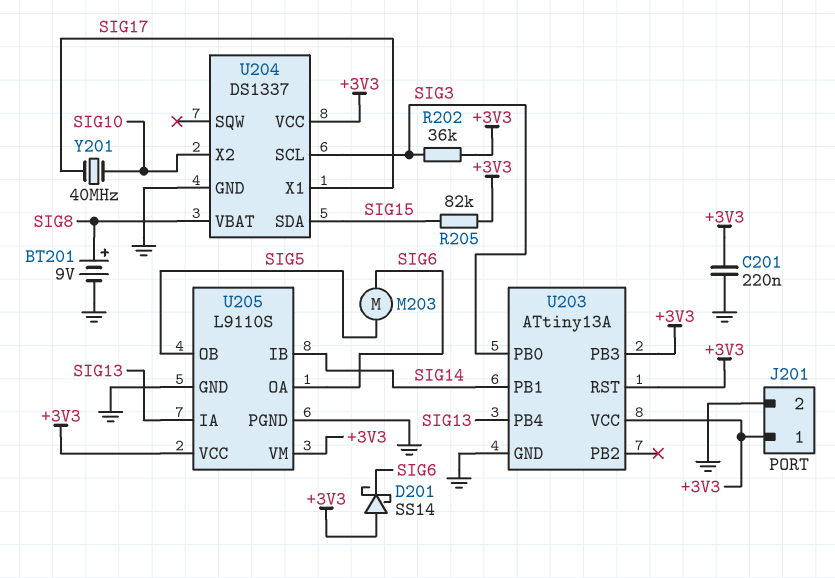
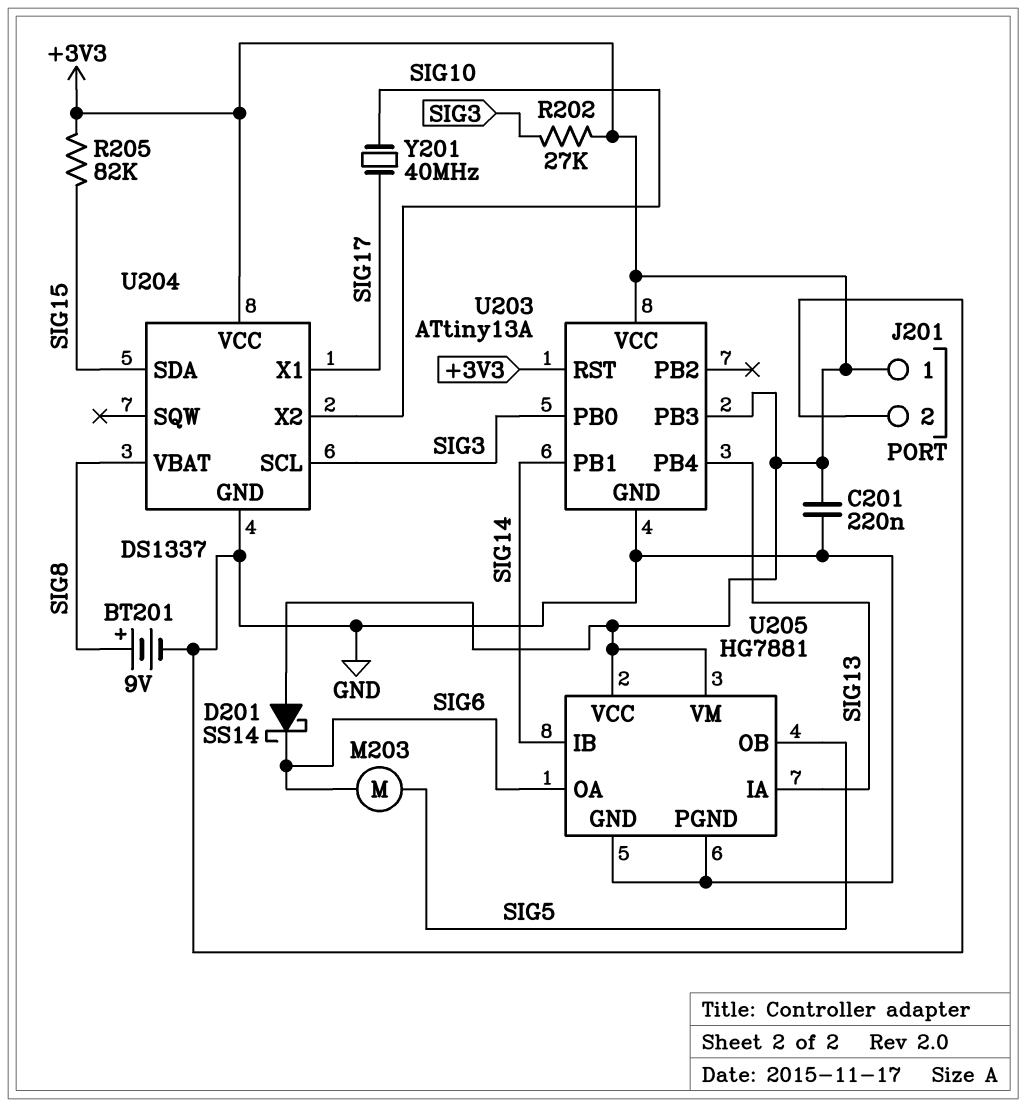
R202: 36k (+3V3, SIG3) -> 27k (+3V3, SIG3)
U205: L9110S -> HG7881

